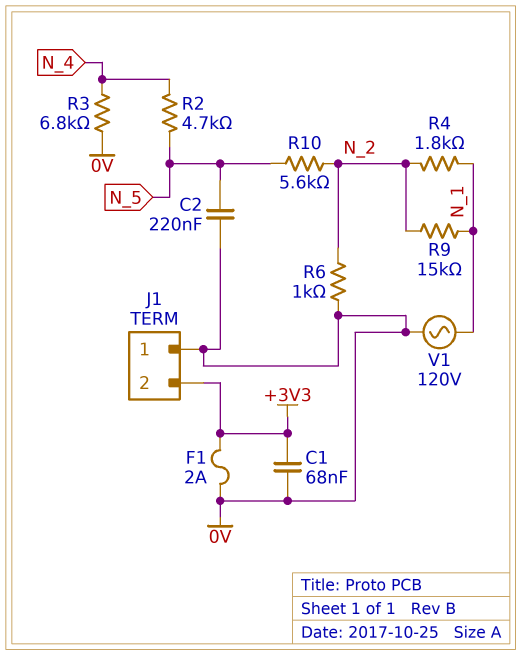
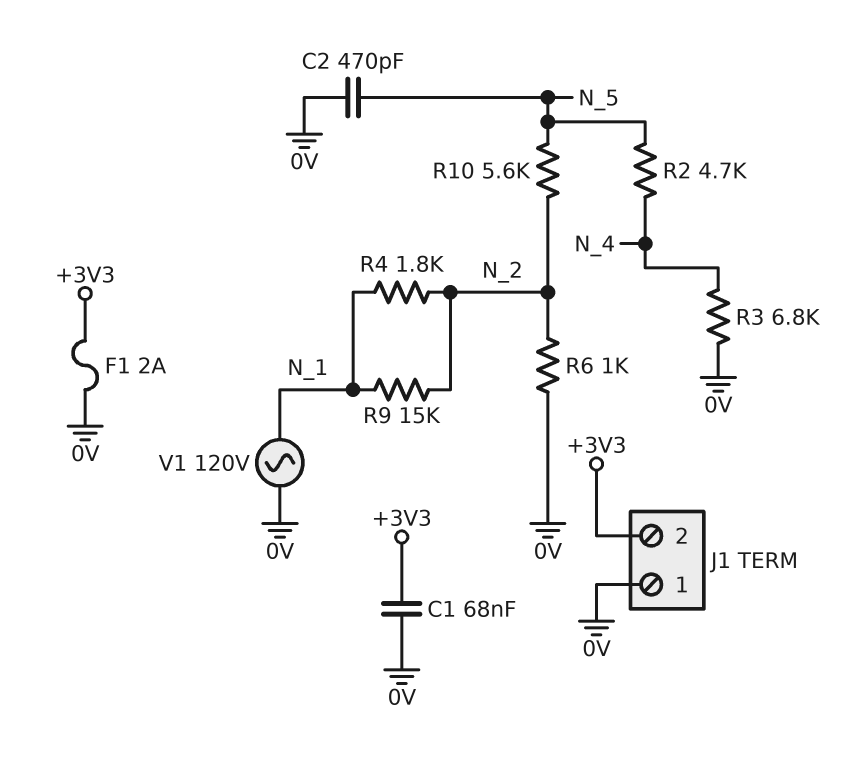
C2: 220nF (0V, N_5) -> 470pF (0V, N_5)

